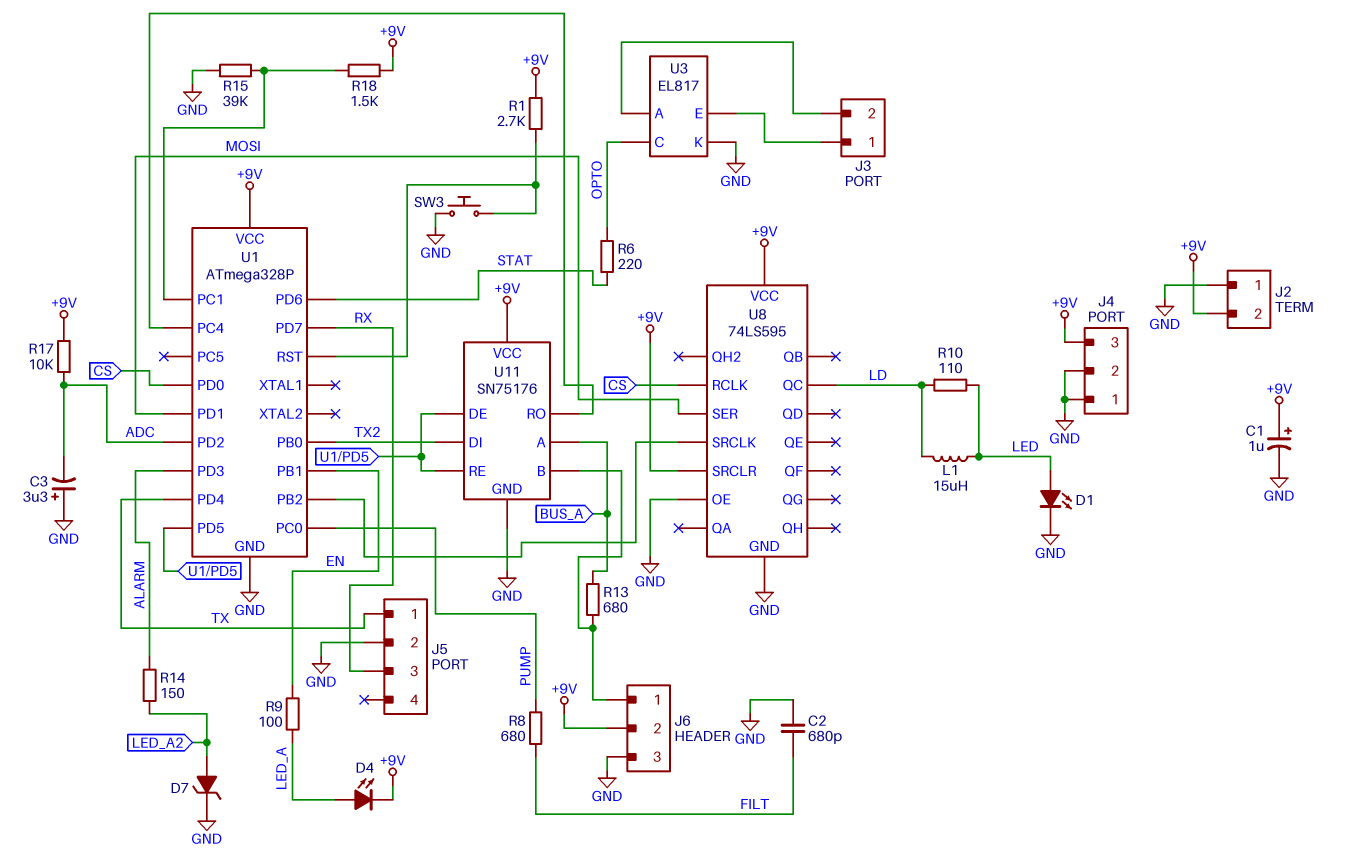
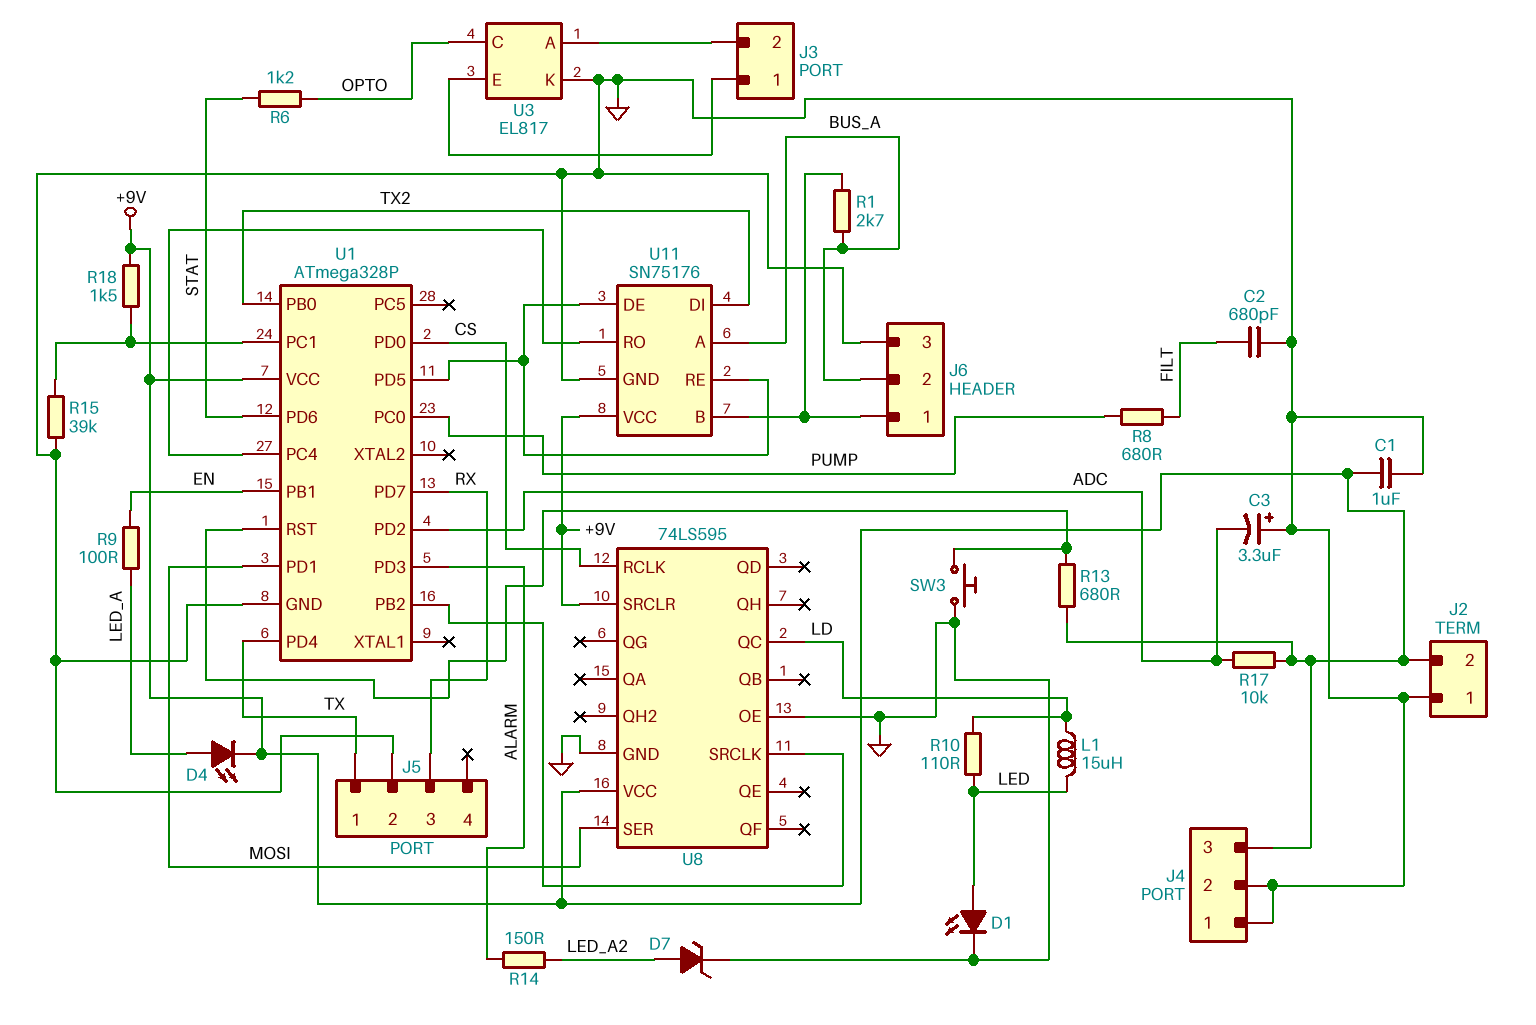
C1: 1uF (plus +9V, minus GND) -> 1uF (+9V, GND)
J6 pin 2: +9V -> BUS_A
R1: 2.7k (+9V, U1/RST) -> 2.7k (BUS_A, J6/1)
R6: 220 (OPTO, STAT) -> 1.2k (OPTO, STAT)
R13: 680 (BUS_A, J6/1) -> 680 (+9V, U1/RST)

